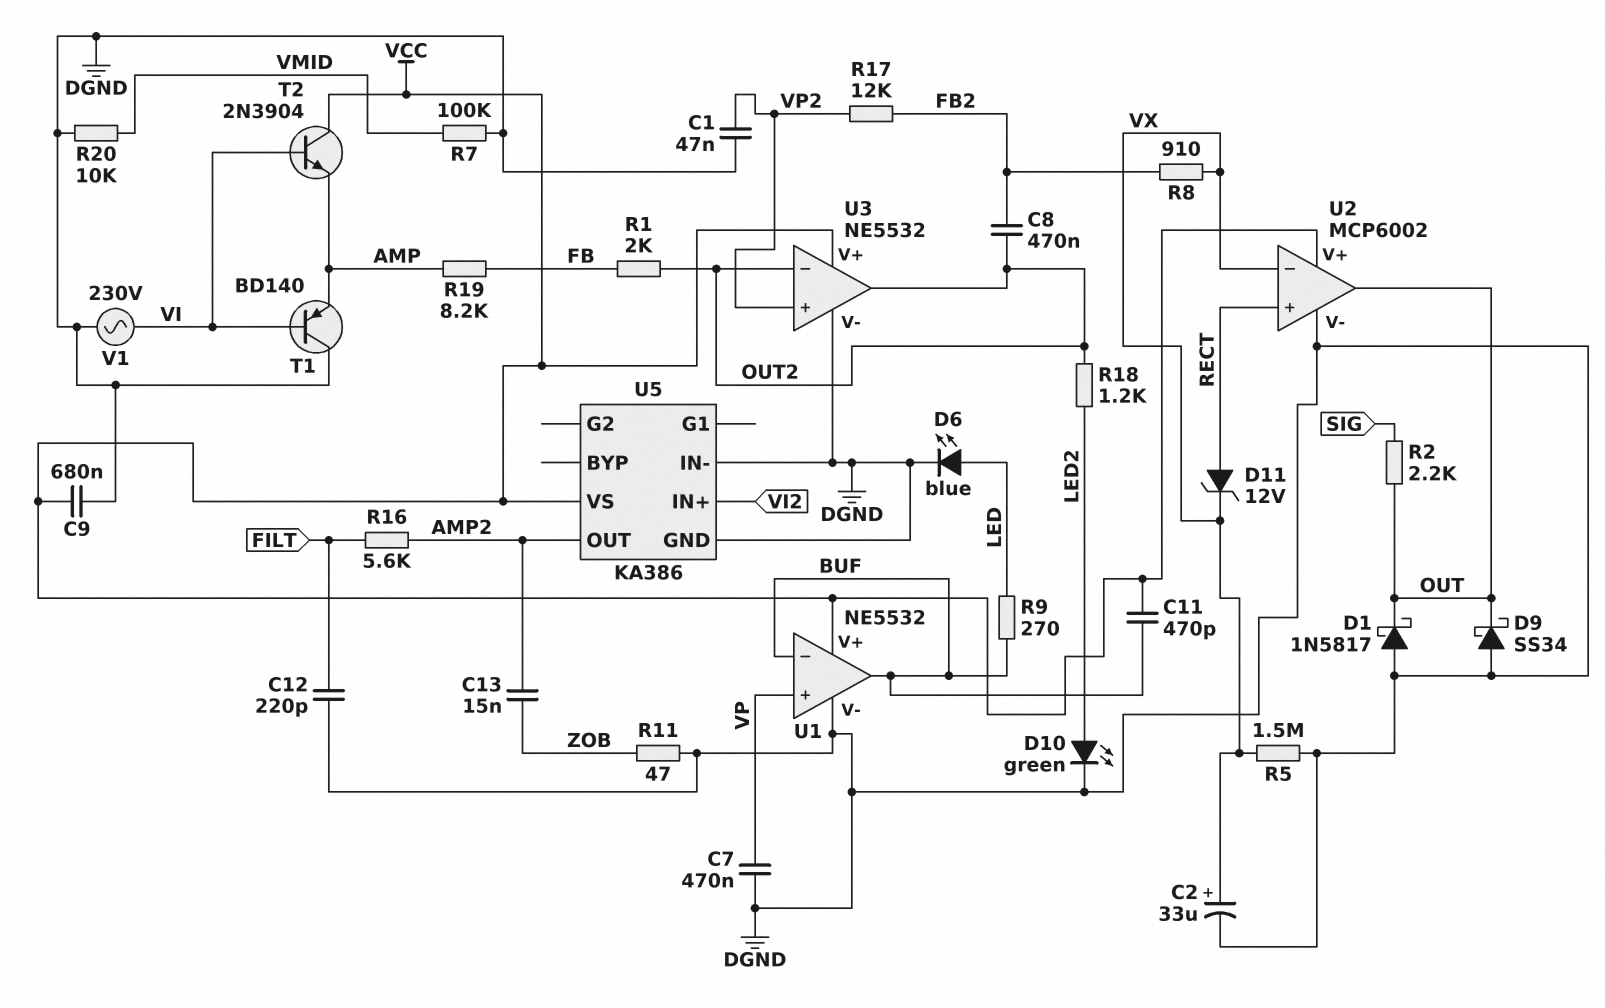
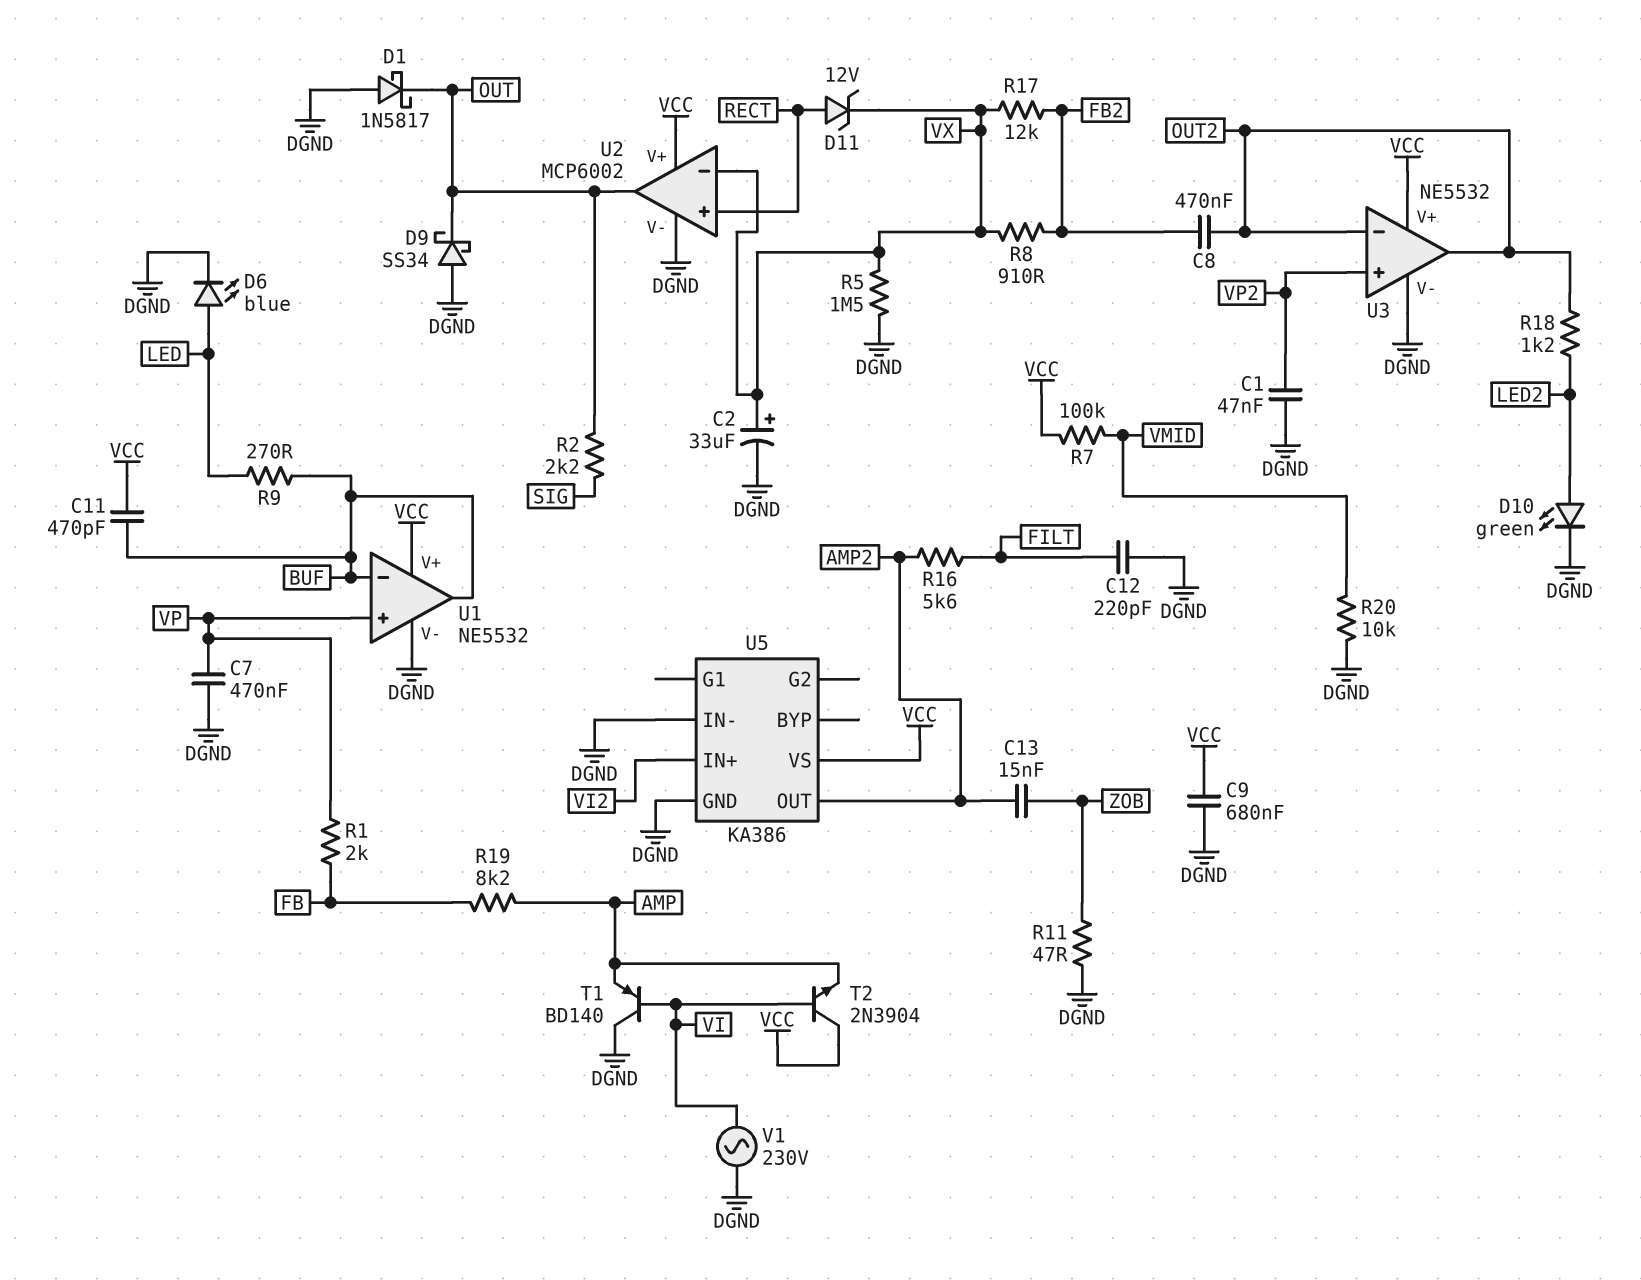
R1: 2k (FB, OUT2) -> 2k (FB, VP)
R7: 100k (DGND, VMID) -> 100k (VCC, VMID)
R17: 12k (FB2, VP2) -> 12k (FB2, VX)

